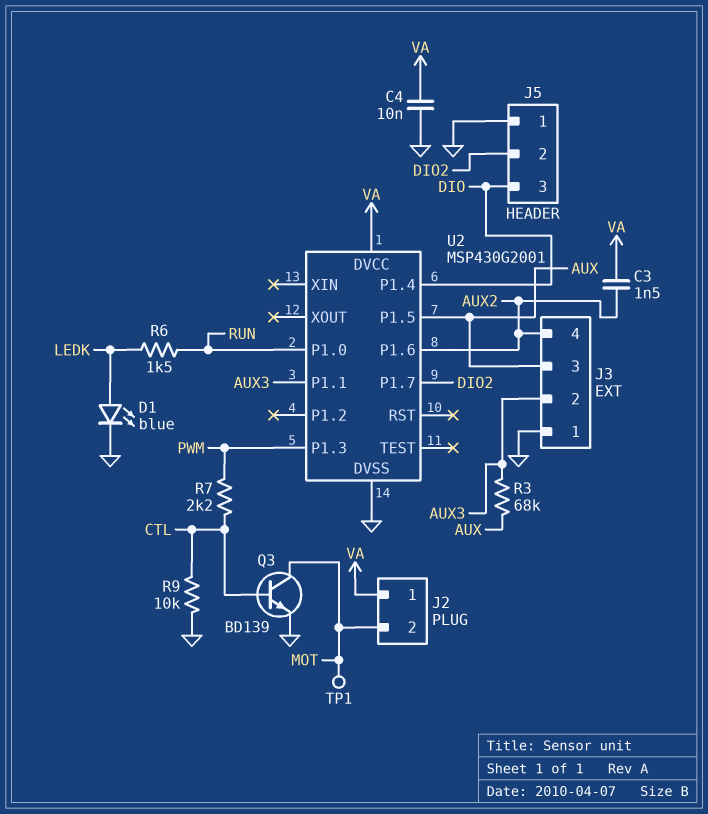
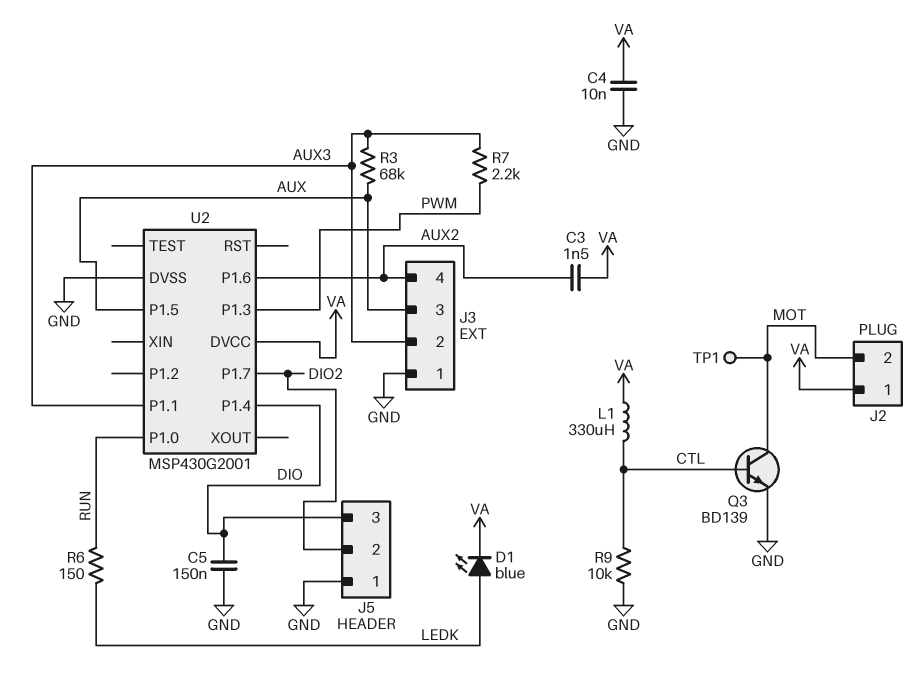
C5: none -> 150nF (DIO, GND)
D1: LED blue (A LEDK, K GND) -> LED blue (A LEDK, K VA)
L1: none -> 330uH (CTL, VA)
R6: 1.5k (LEDK, RUN) -> 150 (LEDK, RUN)
R7: 2.2k (CTL, PWM) -> 2.2k (AUX3, PWM)

